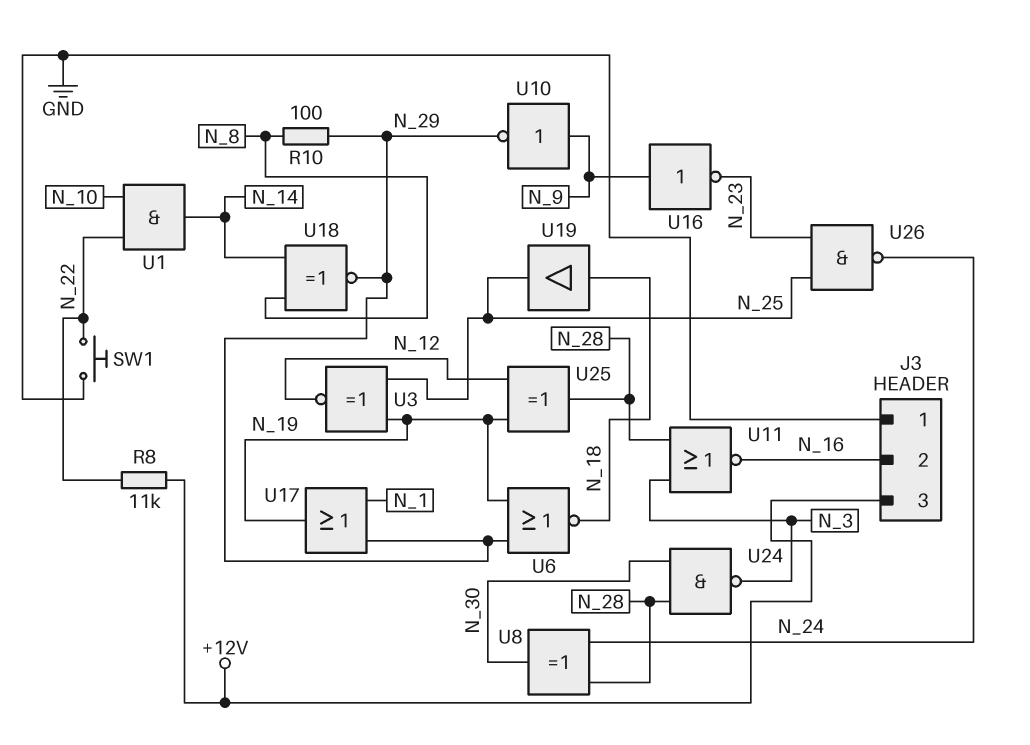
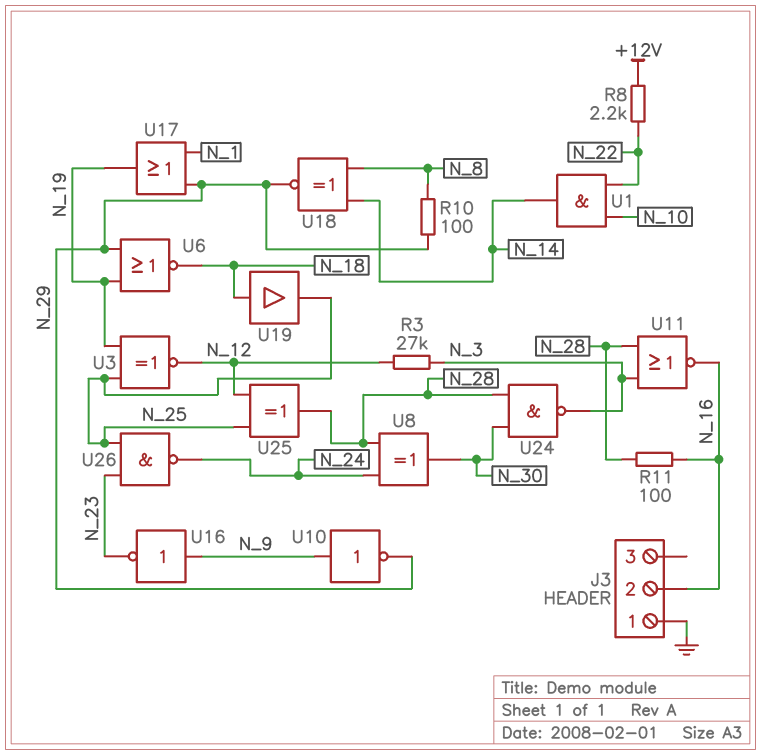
J3 pin 3: +12V -> none
R3: none -> 27k (N_3, N_12)
R8: 11k (+12V, N_22) -> 2.2k (+12V, N_22)
R11: none -> 100 (N_16, N_28)
SW1: button (GND, N_22) -> none
U25: XOR (in N_12, in N_19, out N_28) -> XOR (in N_12, in N_25, out N_28)

